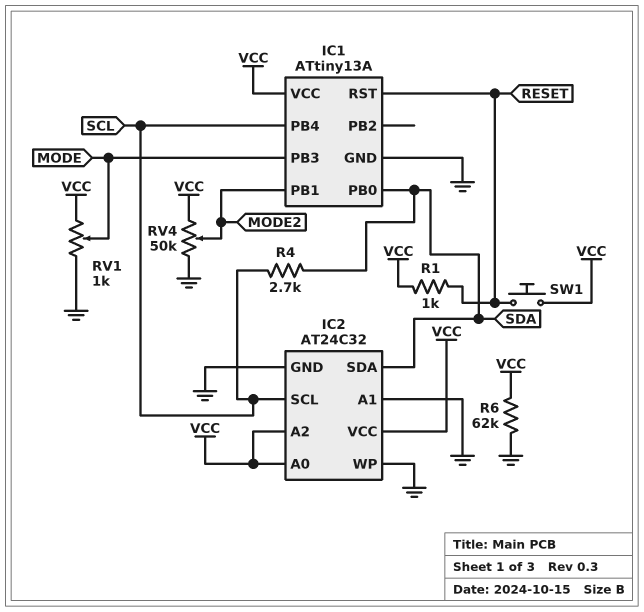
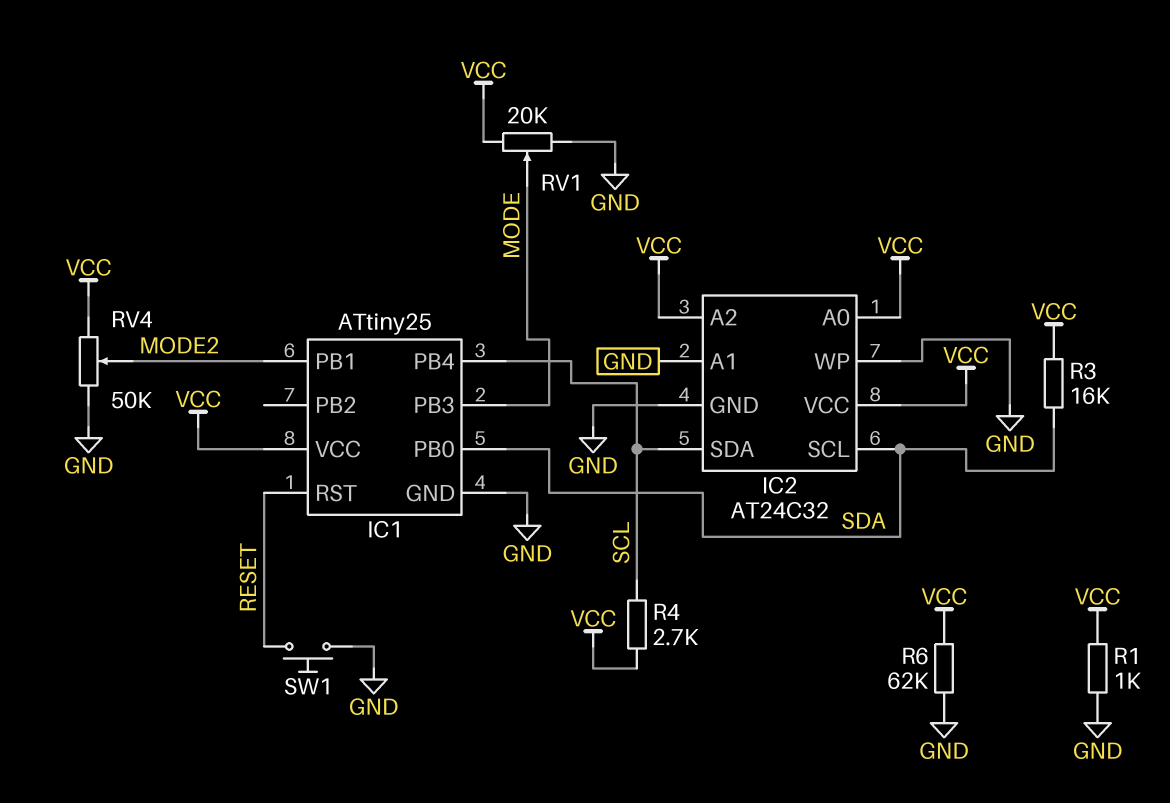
IC1: ATtiny13A -> ATtiny25
IC2 pin SCL: SCL -> SDA
IC2 pin SDA: SDA -> SCL
R1: 1k (RESET, VCC) -> 1k (GND, VCC)
R3: none -> 16k (SDA, VCC)
R4: 2.7k (SCL, SDA) -> 2.7k (SCL, VCC)
RV1: 1k (GND, VCC, wiper MODE) -> 20k (GND, VCC, wiper MODE)
SW1: button (RESET, VCC) -> button (GND, RESET)

